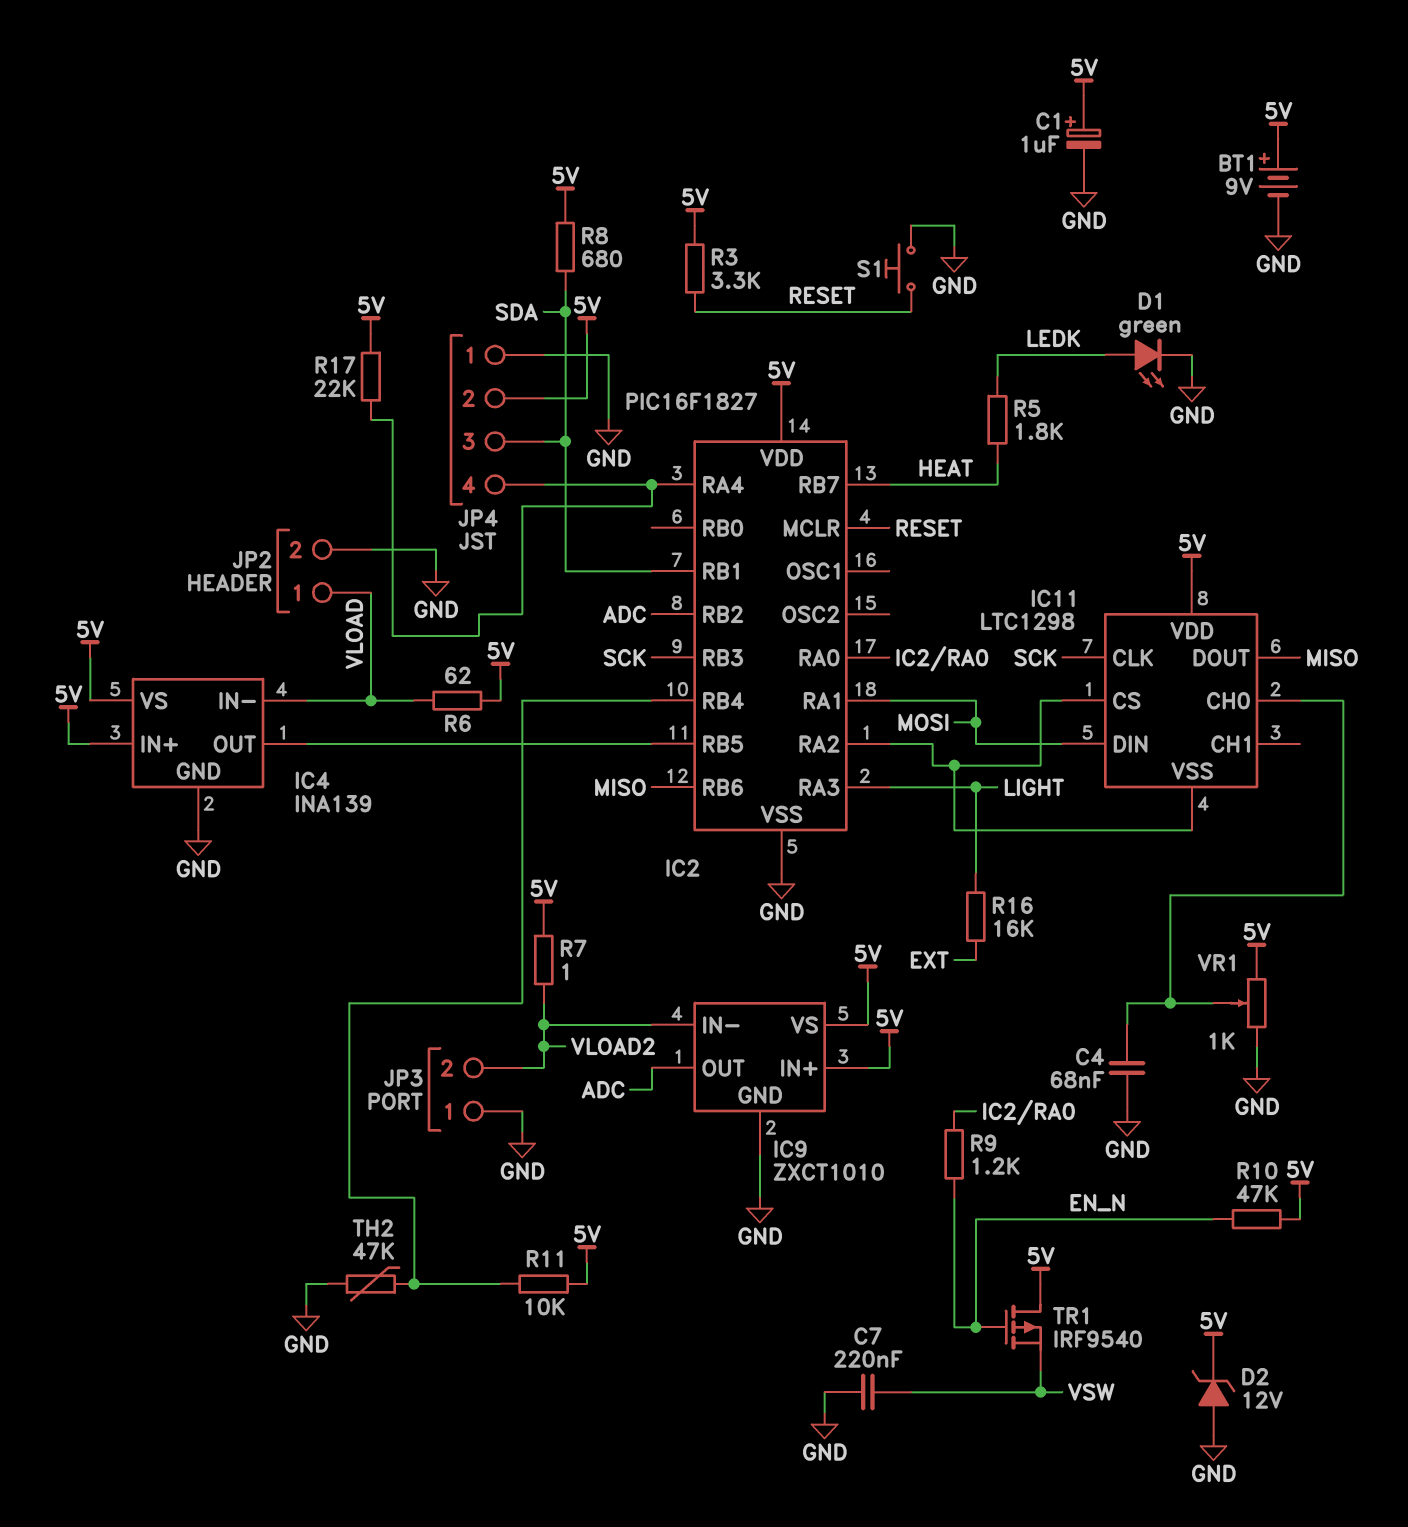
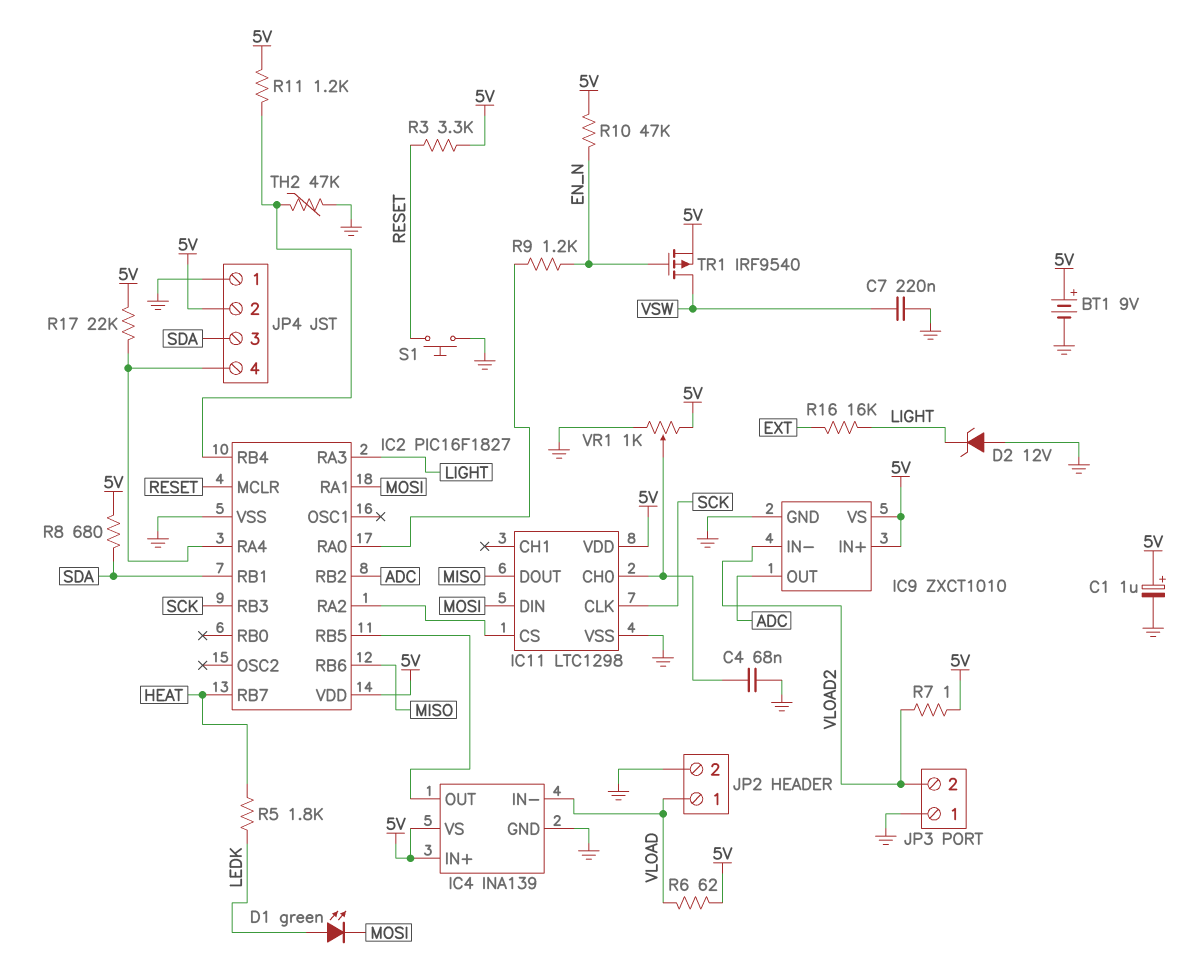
D1: LED green (A LEDK, K GND) -> LED green (A LEDK, K MOSI)
D2: zener 12V (A GND, K 5V) -> zener 12V (A GND, K LIGHT)
IC11 pin VSS: IC2/RA2 -> GND
R11: 10k (5V, IC2/RB4) -> 1.2k (5V, IC2/RB4)
TR1: PMOS IRF9540 (G EN_N, D 5V, S VSW) -> PMOS IRF9540 (G EN_N, D VSW, S 5V)

